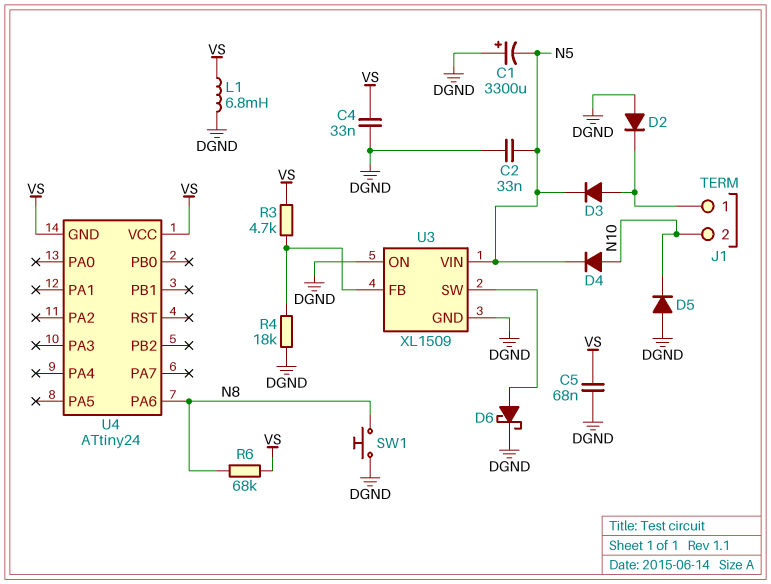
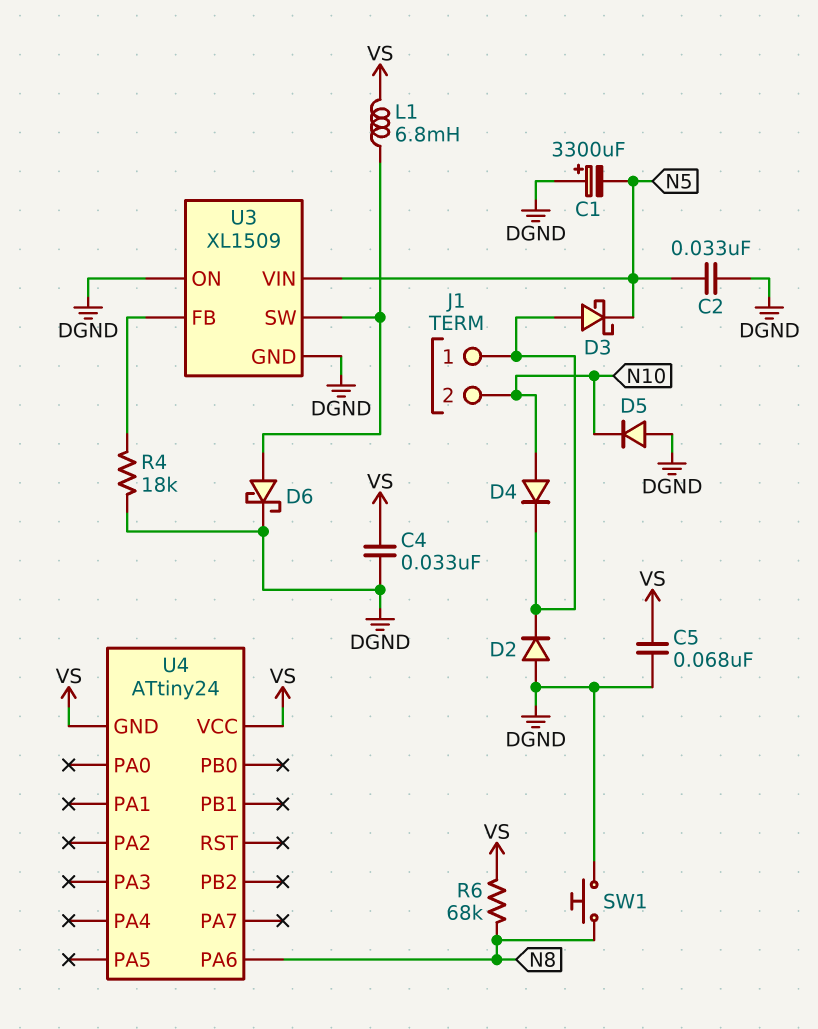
D3: diode (A J1/1, K N5) -> schottky (A J1/1, K N5)
D4: diode (A N10, K N5) -> diode (A N10, K J1/1)
L1: 6.8mH (DGND, VS) -> 6.8mH (U3/SW, VS)
R3: 4.7k (U3/FB, VS) -> none

